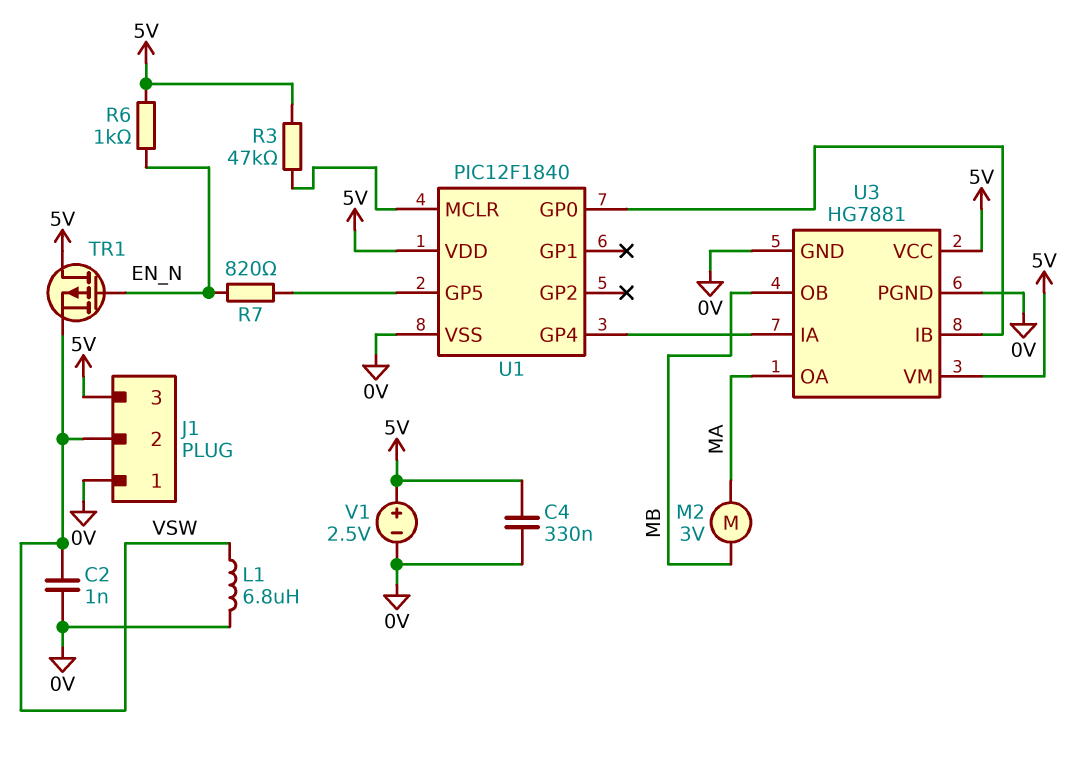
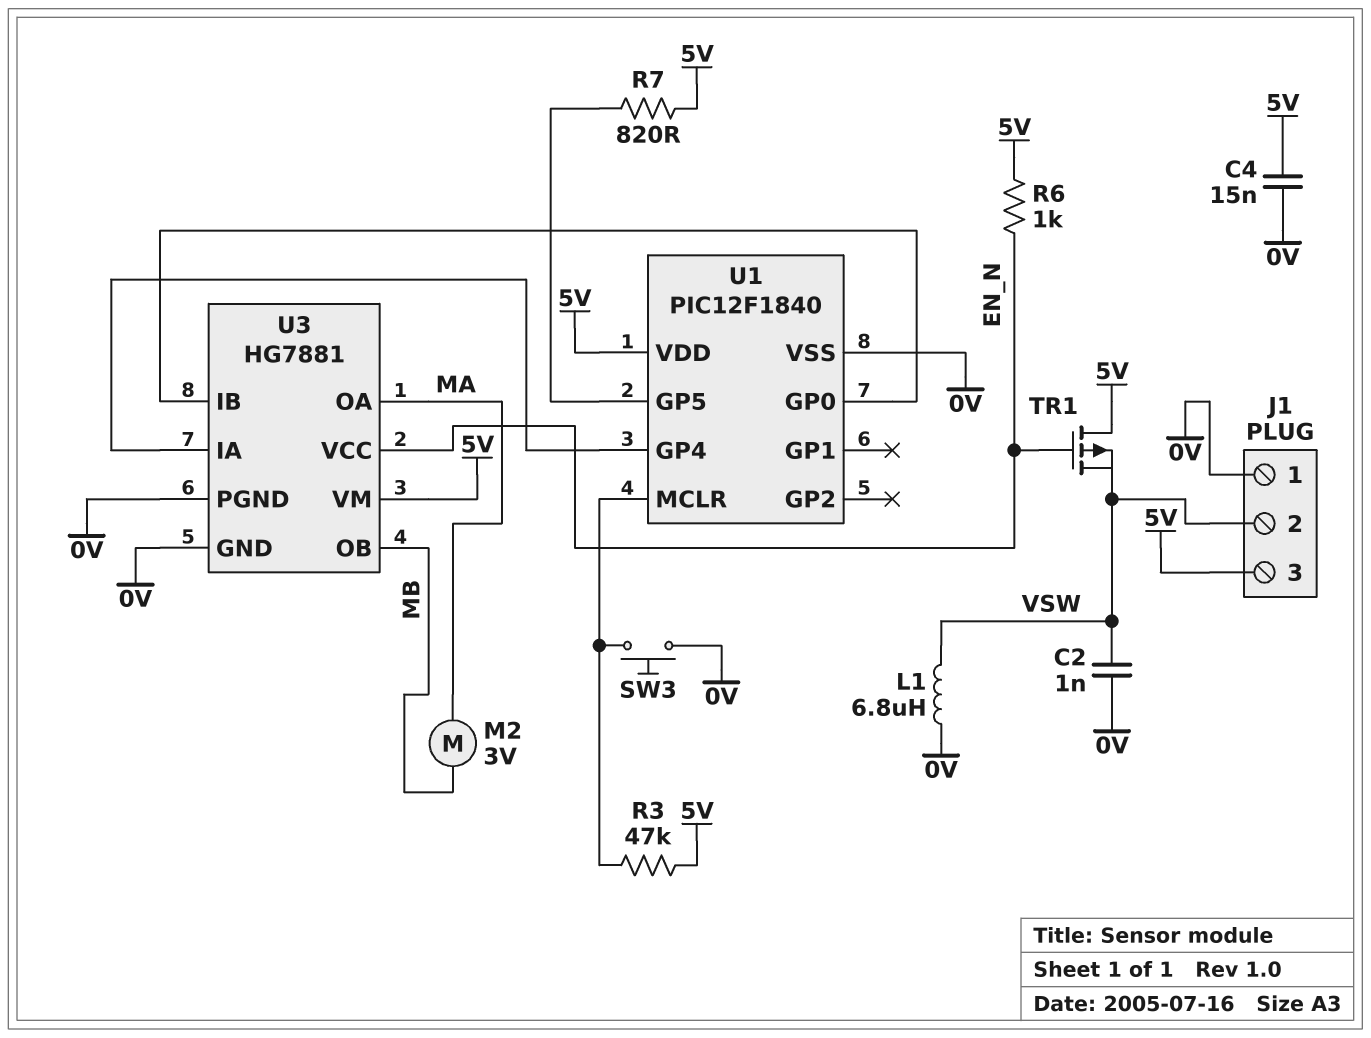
C4: 330nF (0V, 5V) -> 15nF (0V, 5V)
R7: 820 (EN_N, U1/GP5) -> 820 (5V, U1/GP5)
SW3: none -> button (0V, U1/MCLR)
U3 pin VCC: 5V -> EN_N
V1: 2.5V (plus 5V, minus 0V) -> none

